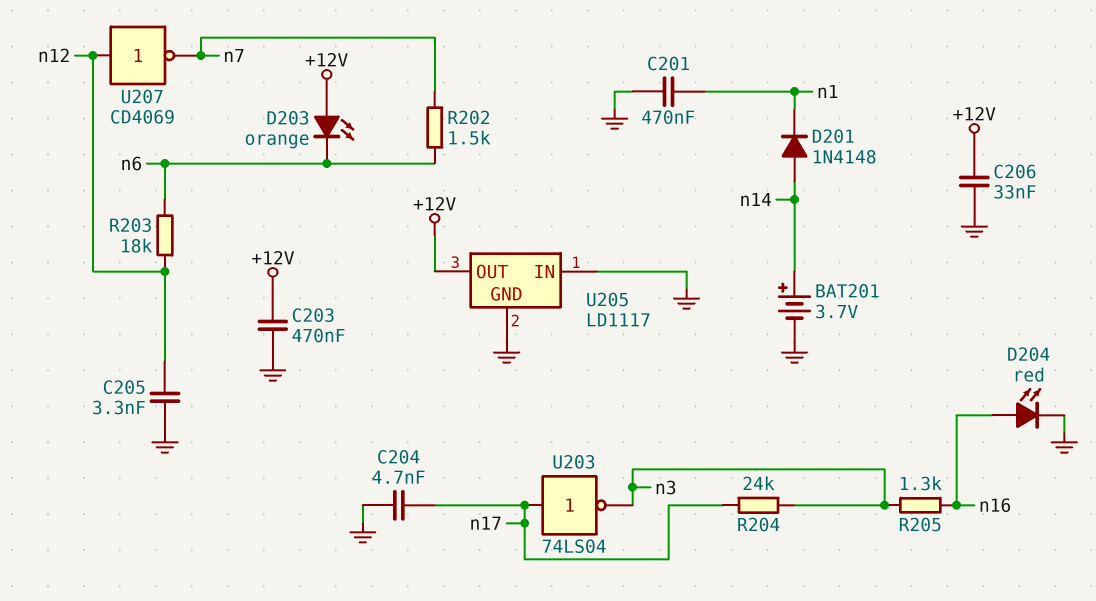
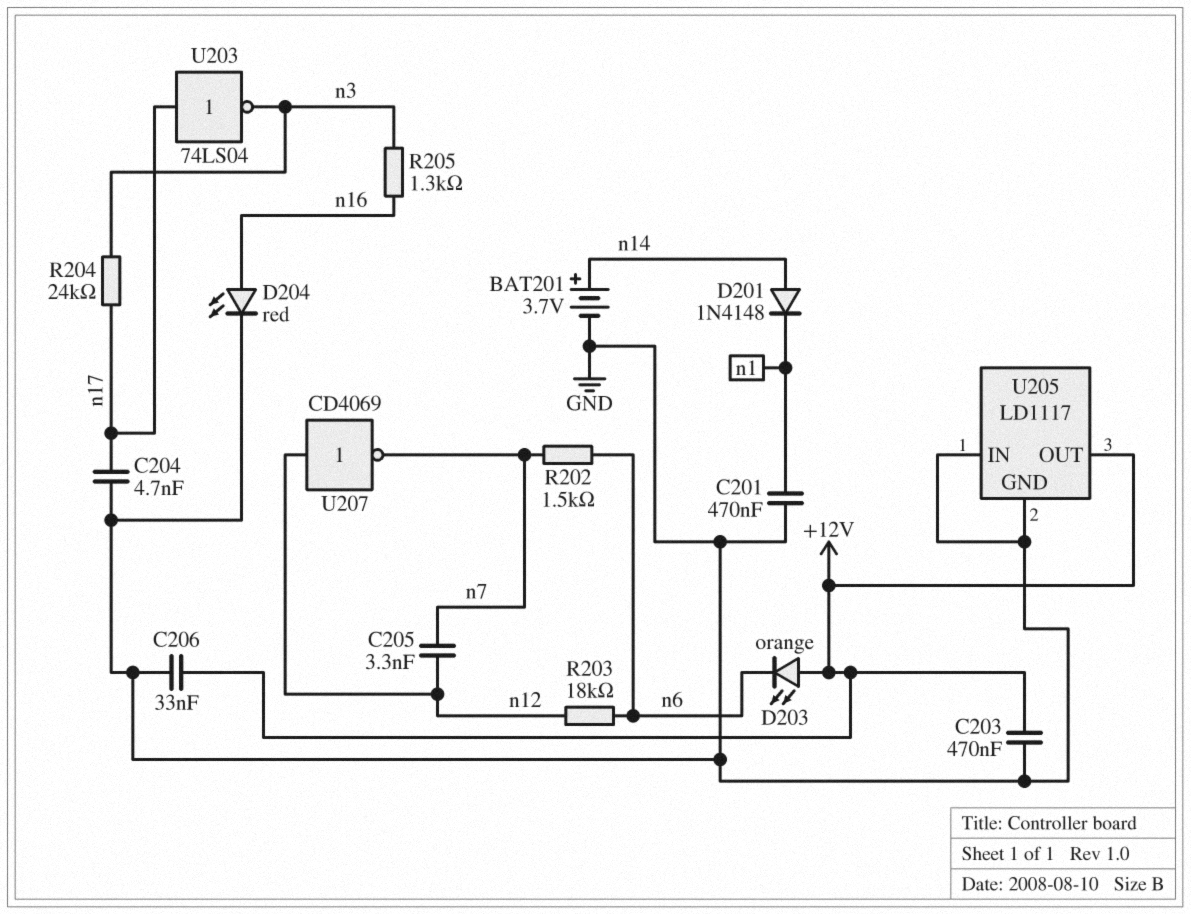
C205: 3.3nF (GND, n12) -> 3.3nF (n7, n12)

